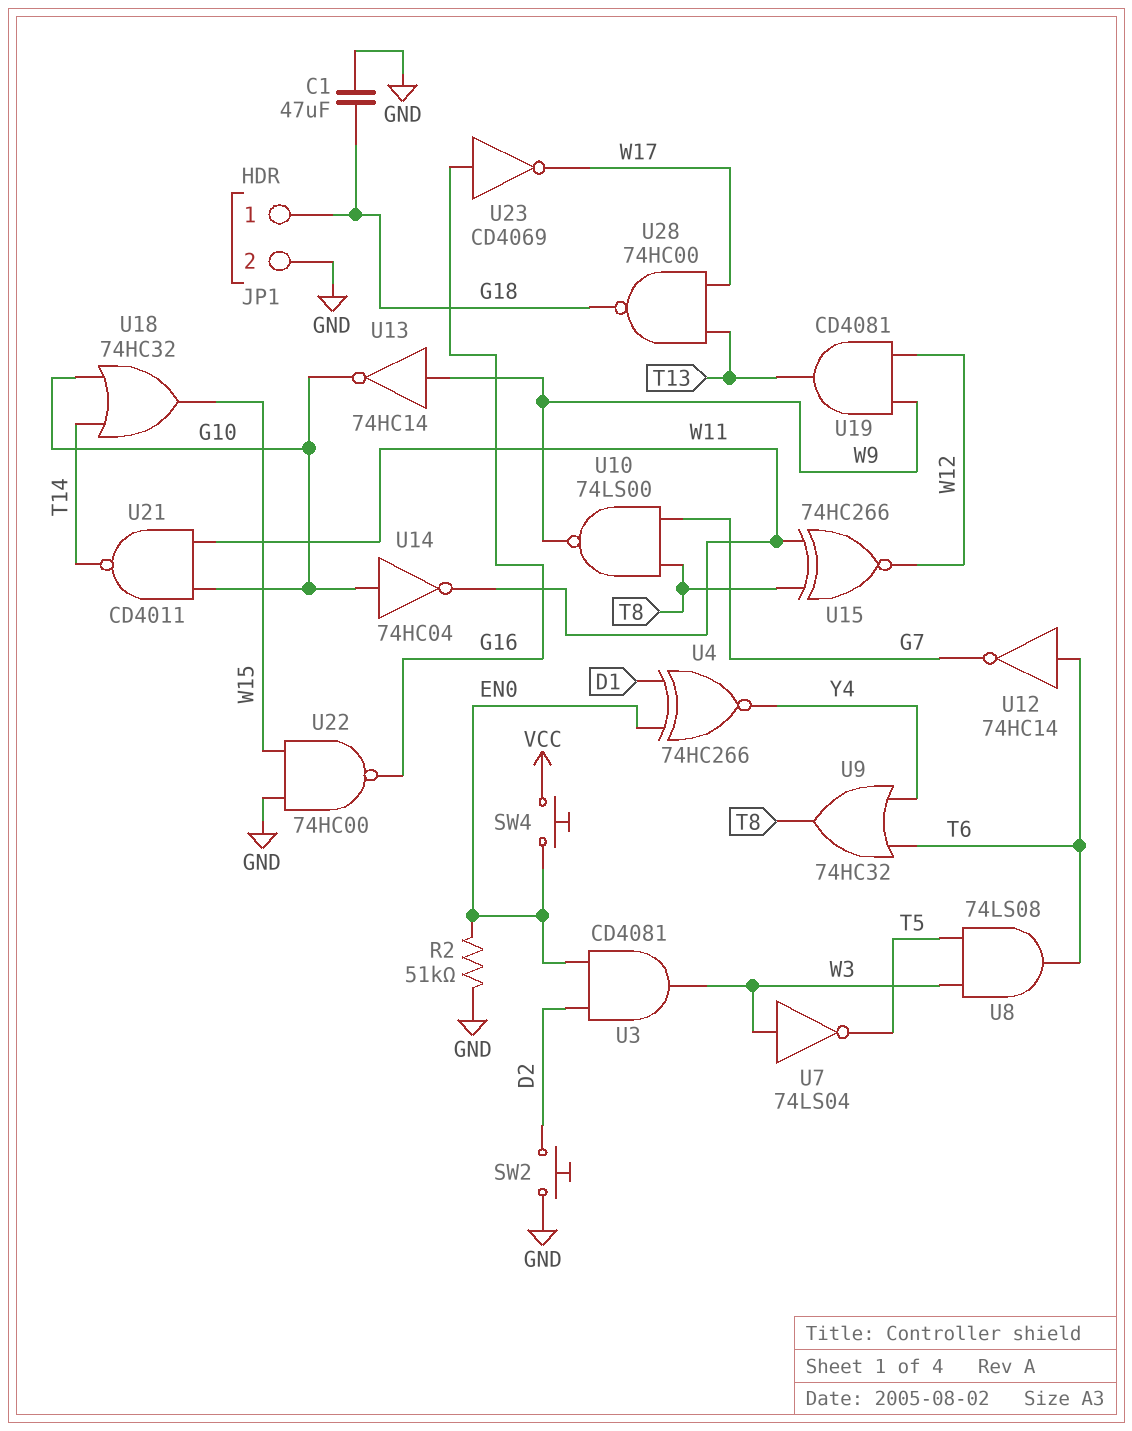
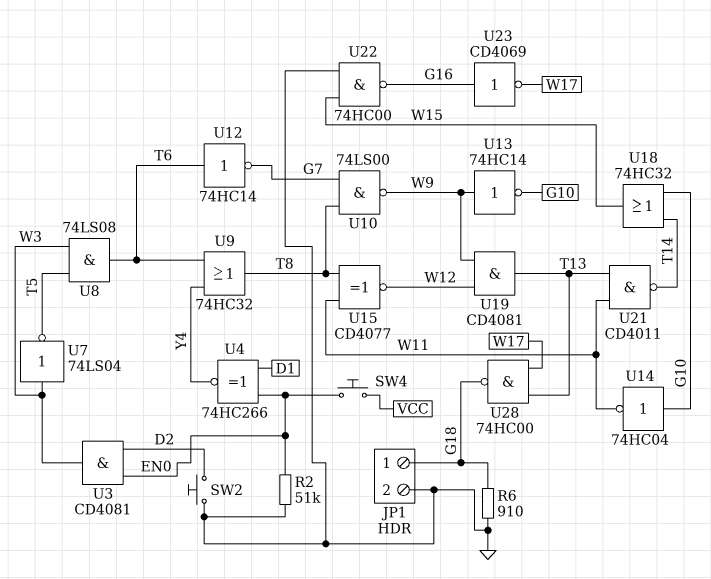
C1: 47uF (G18, GND) -> none
R6: none -> 910 (G18, GND)
U15: XNOR 74HC266 (in T8, in W11, out W12) -> XNOR CD4077 (in T8, in W11, out W12)
U21: NAND CD4011 (in G10, in W11, out T14) -> NAND CD4011 (in T13, in W11, out T14)

